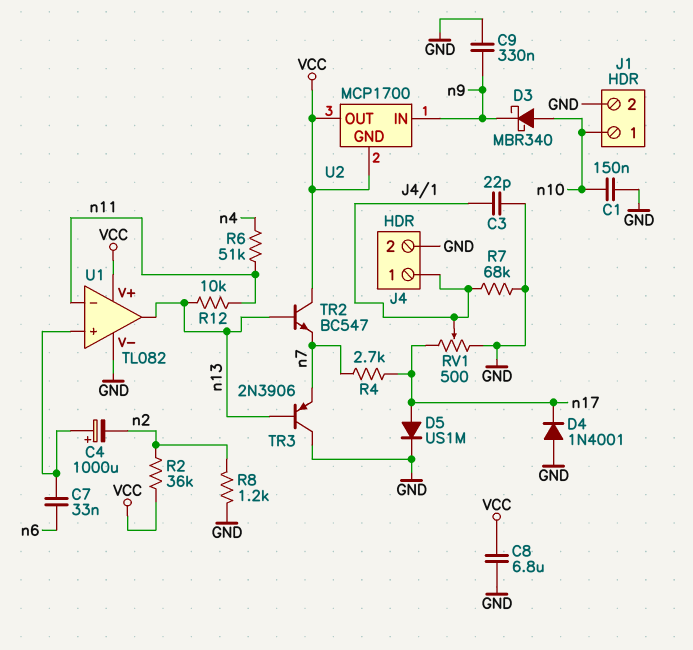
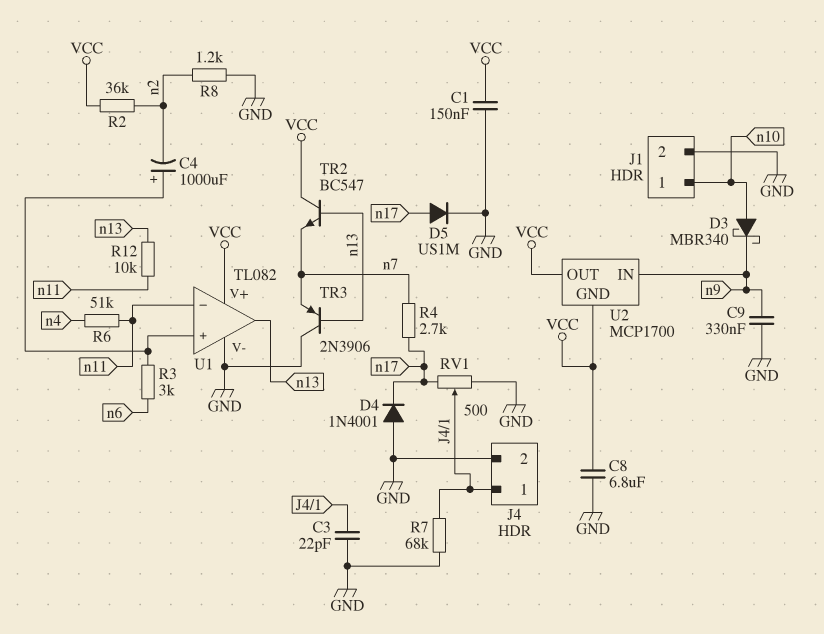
C1: 150nF (GND, n10) -> 150nF (GND, VCC)
C7: 33nF (U1/in+, n6) -> none
R3: none -> 3k (U1/in+, n6)

